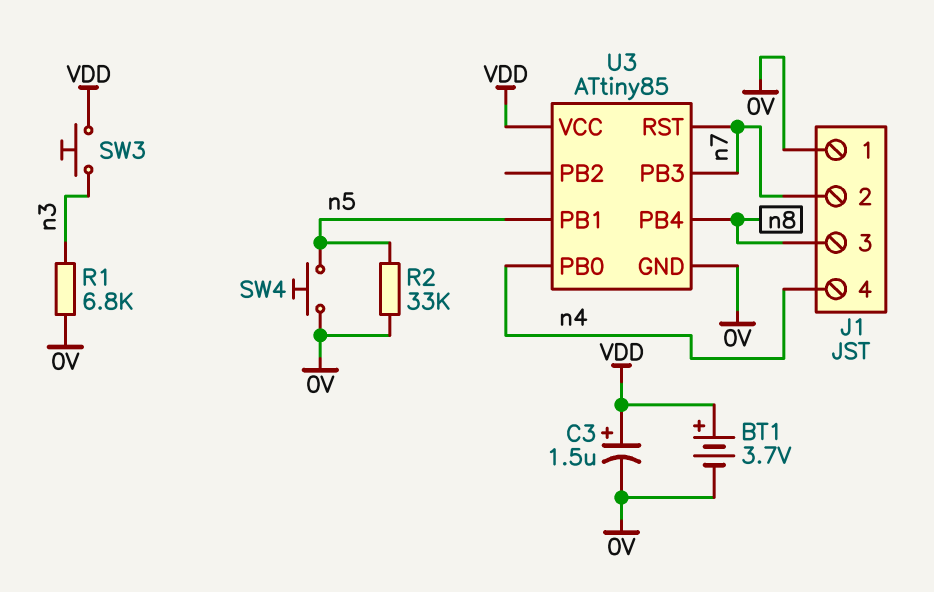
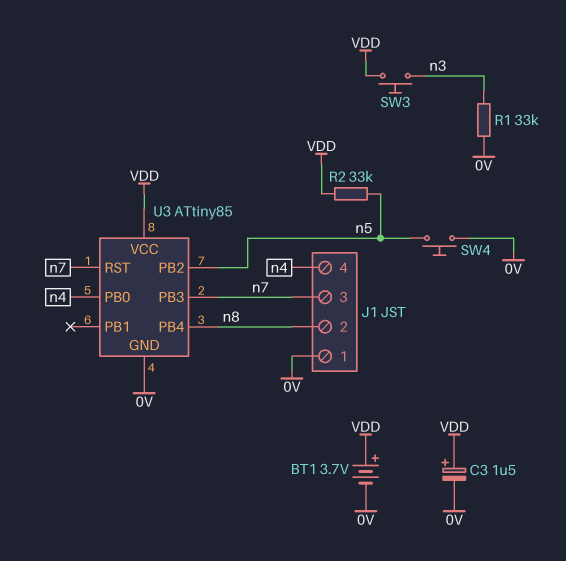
J1 pin 2: n7 -> n8
J1 pin 3: n8 -> n7
R1: 6.8k (0V, n3) -> 33k (0V, n3)
R2: 33k (0V, n5) -> 33k (VDD, n5)
U3 pin PB1: n5 -> none
U3 pin PB2: none -> n5

